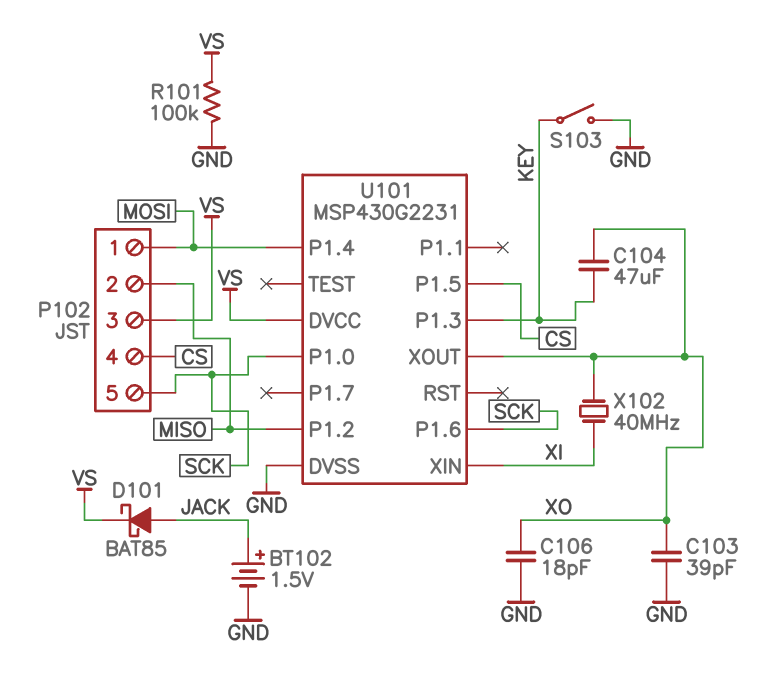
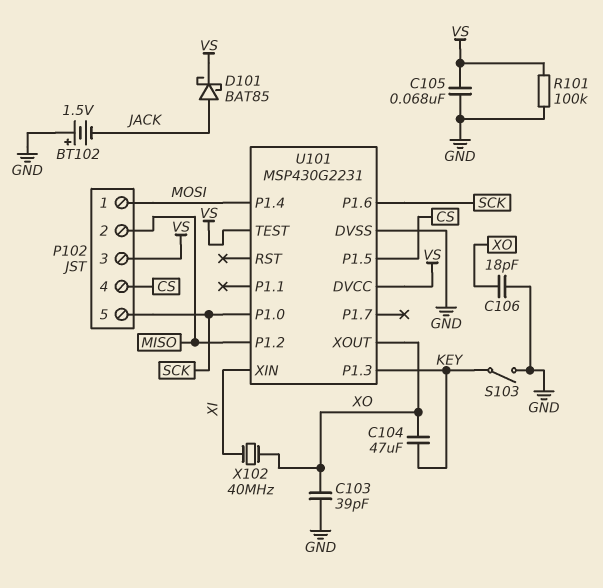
BT102: 1.5V (plus JACK, minus GND) -> 1.5V (plus GND, minus JACK)
C105: none -> 68nF (GND, VS)
U101 pin TEST: none -> VS

